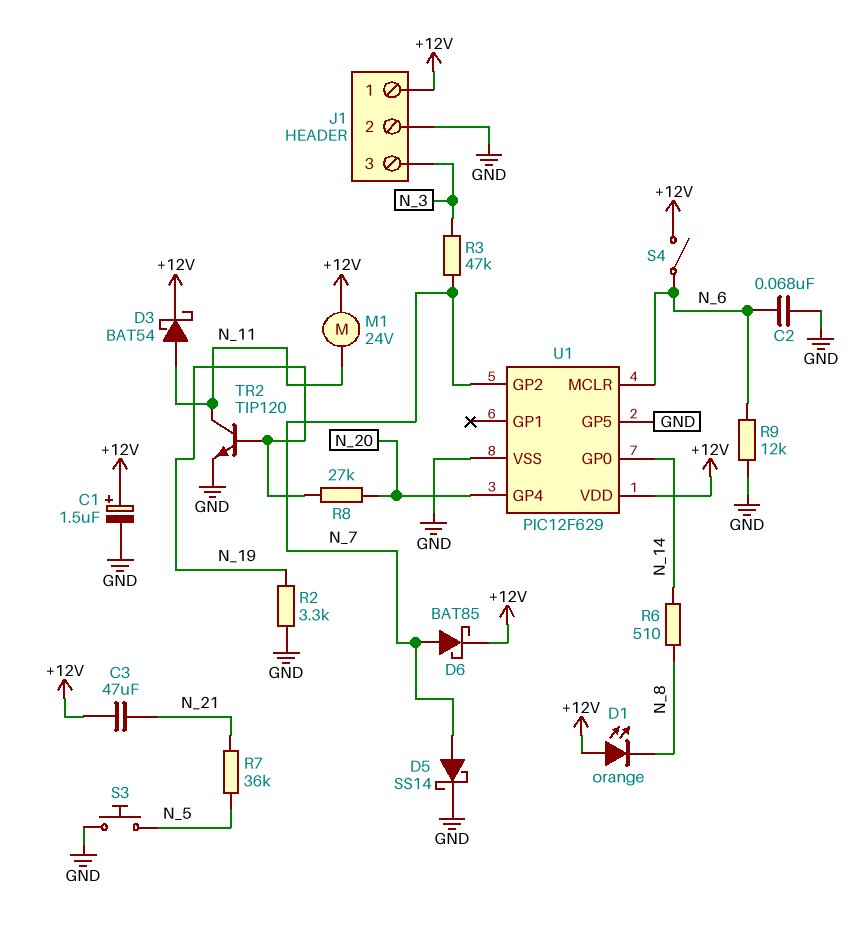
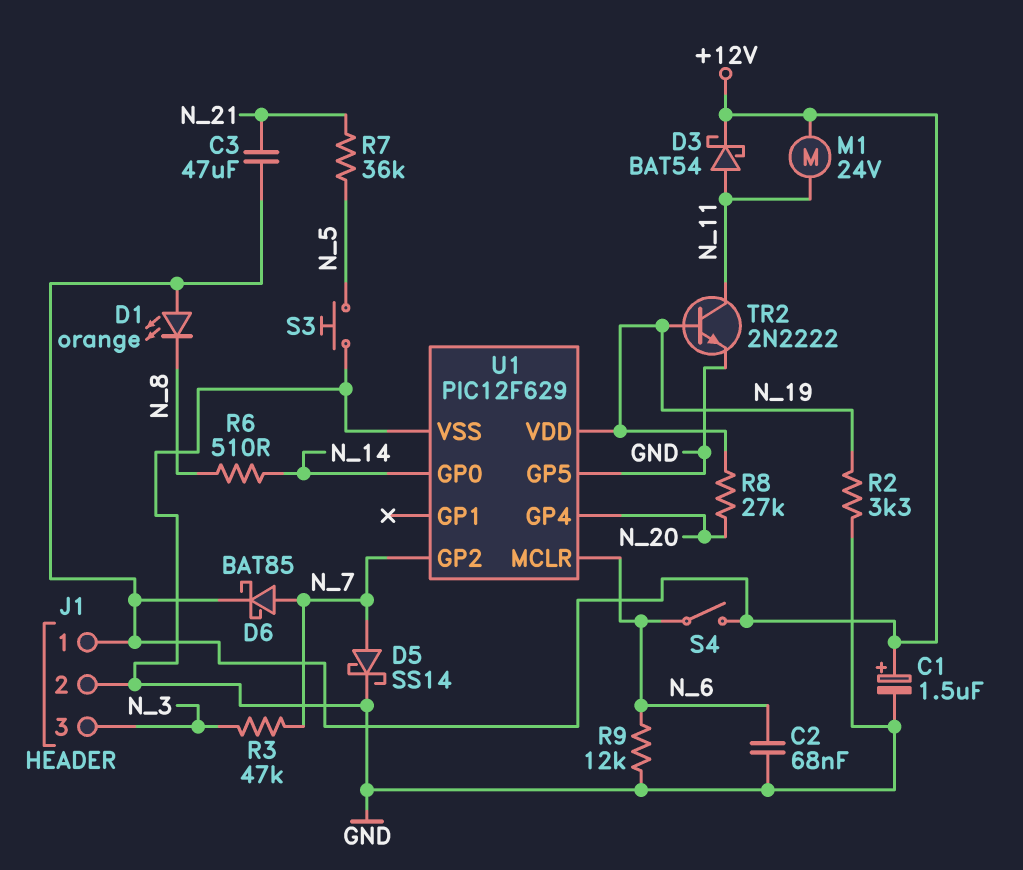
TR2: NPN TIP120 (B N_19, C N_11, E GND) -> NPN 2N2222 (B N_19, C N_11, E GND)
U1 pin VDD: +12V -> N_19

